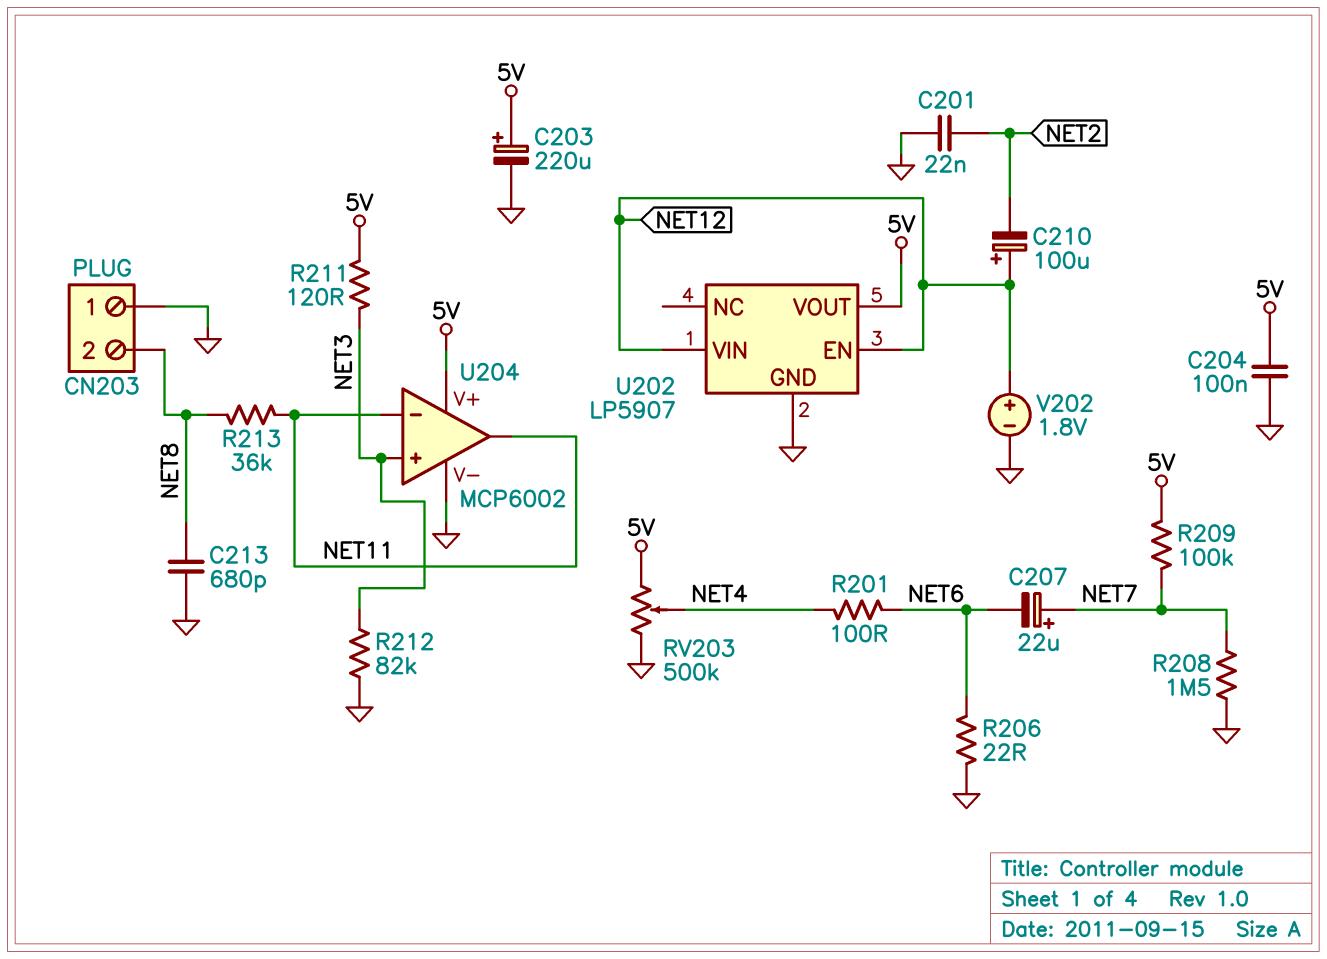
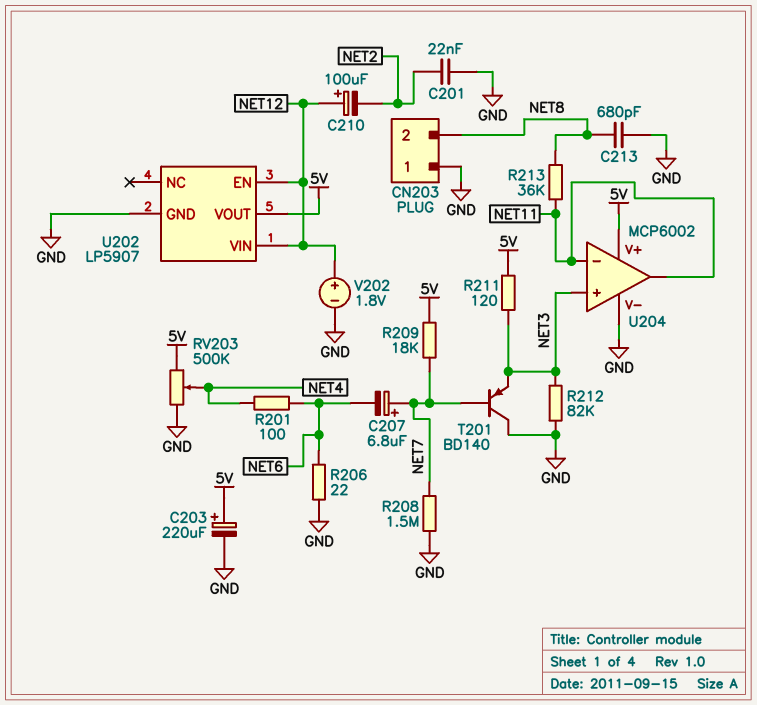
C204: 100nF (5V, GND) -> none
C207: 22uF (plus NET7, minus NET6) -> 6.8uF (plus NET7, minus NET6)
R209: 100k (5V, NET7) -> 18k (5V, NET7)
T201: none -> PNP BD140 (B NET7, C GND, E NET3)

